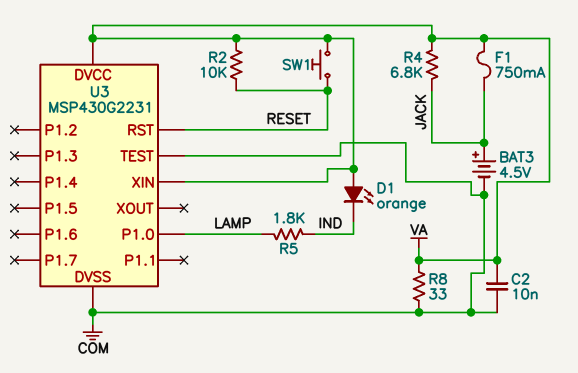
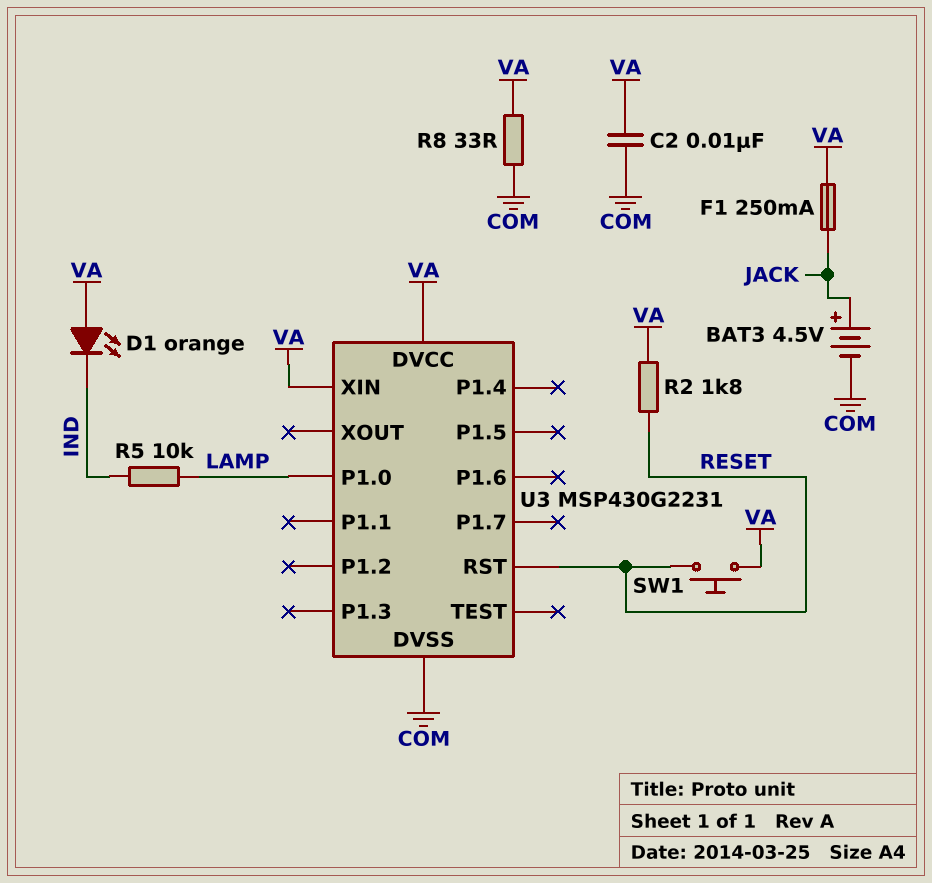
F1: 750mA (JACK, VA) -> 250mA (JACK, VA)
R2: 10k (RESET, VA) -> 1.8k (RESET, VA)
R4: 6.8k (JACK, VA) -> none
R5: 1.8k (IND, LAMP) -> 10k (IND, LAMP)
U3 pin TEST: COM -> none

